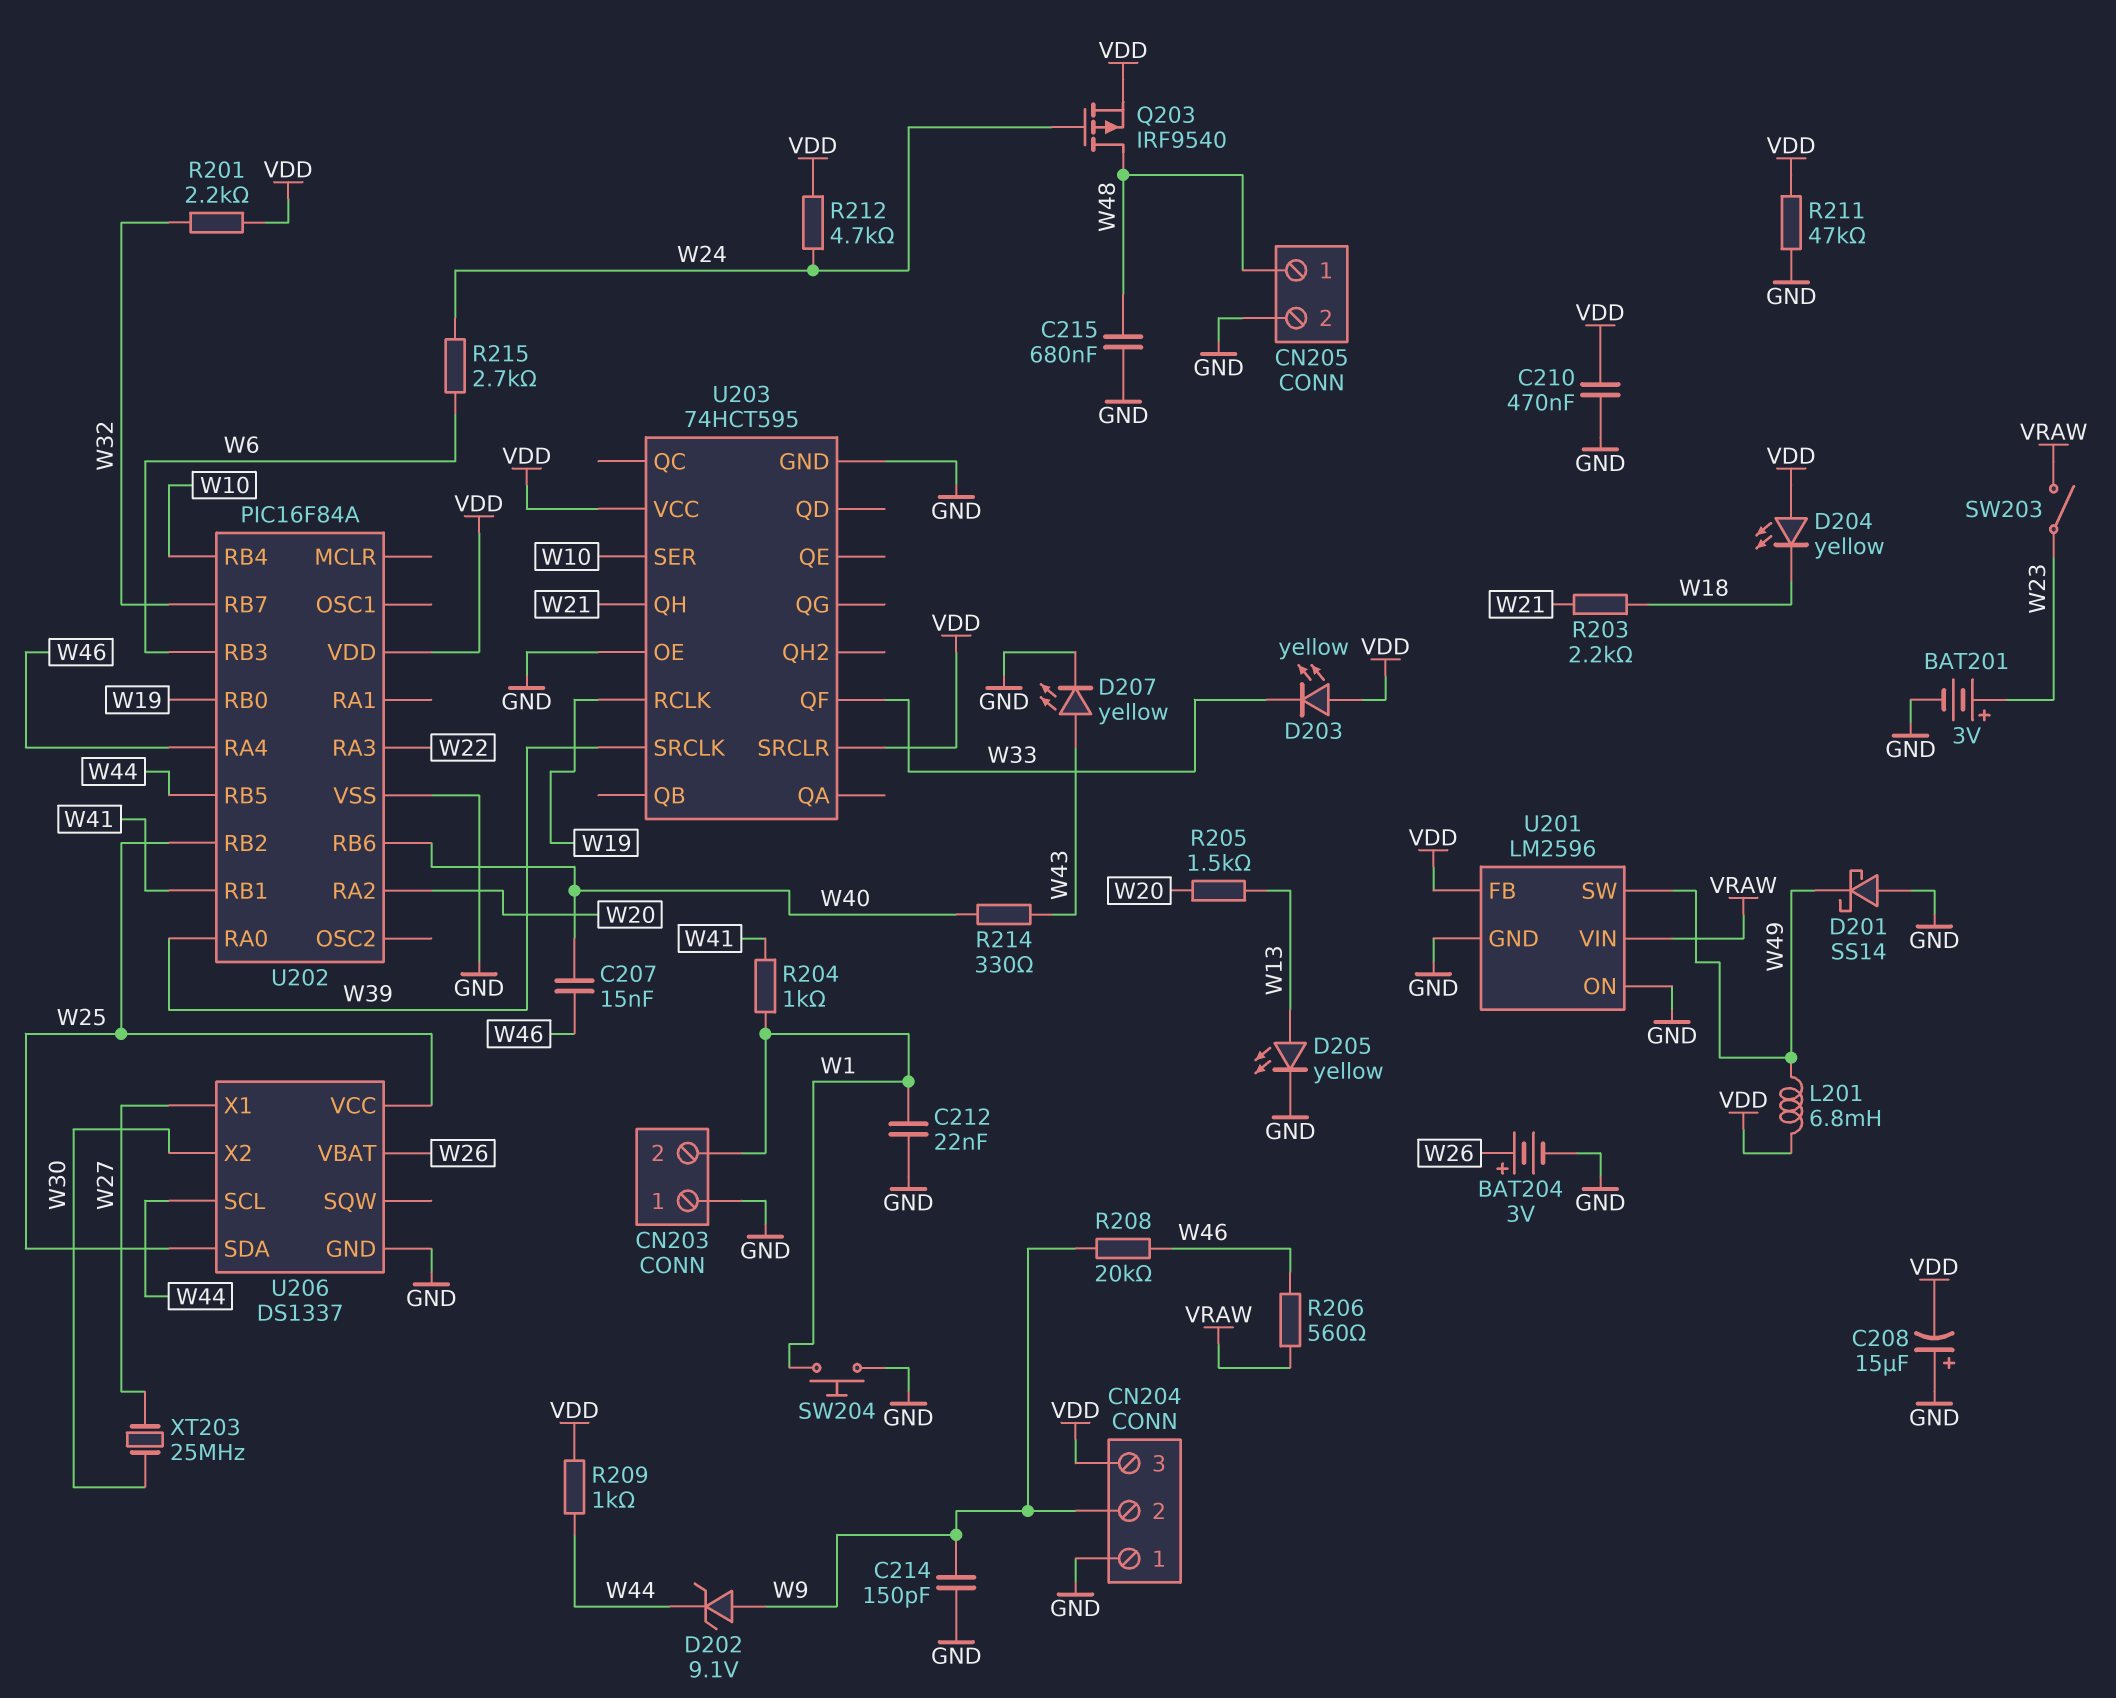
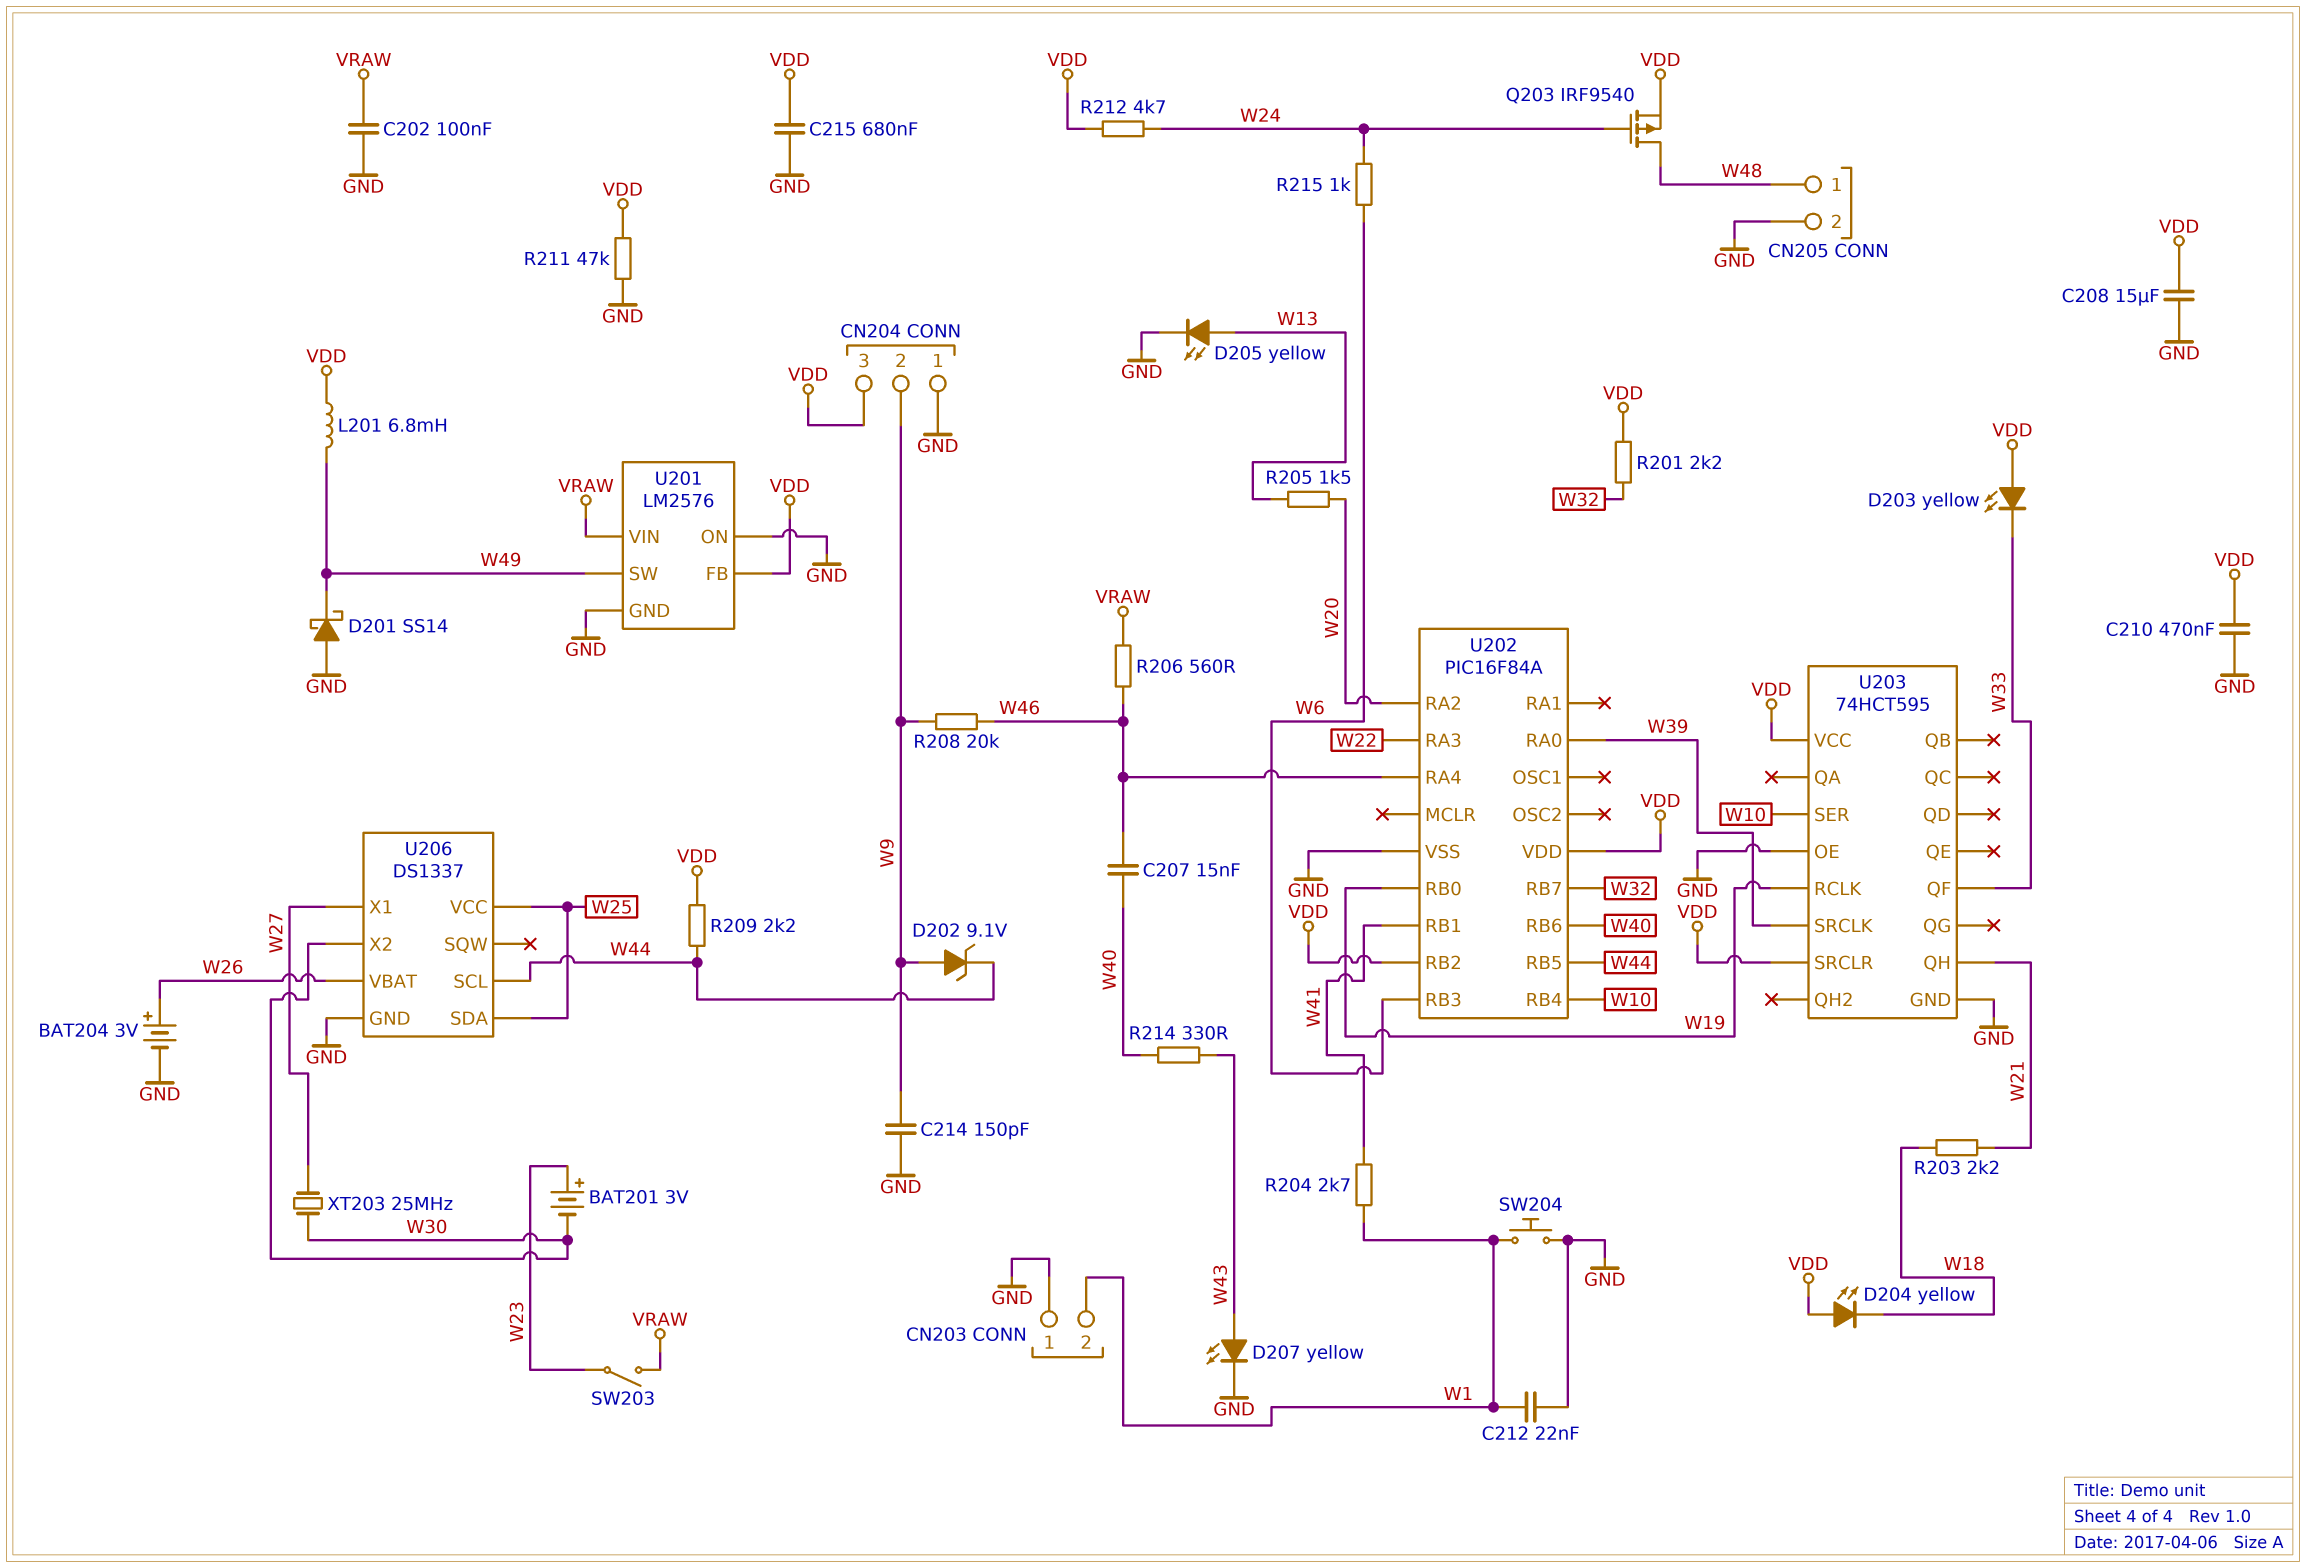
BAT201: 3V (plus W23, minus GND) -> 3V (plus W23, minus W30)
C202: none -> 100nF (GND, VRAW)
C208: 15uF (plus GND, minus VDD) -> 15uF (GND, VDD)
C215: 680nF (GND, W48) -> 680nF (GND, VDD)
R204: 1k (W1, W41) -> 2.7k (W1, W41)
R209: 1k (VDD, W44) -> 2.2k (VDD, W44)
R215: 2.7k (W6, W24) -> 1k (W6, W24)
U201: LM2596 -> LM2576
U202 pin RB2: W25 -> VDD

